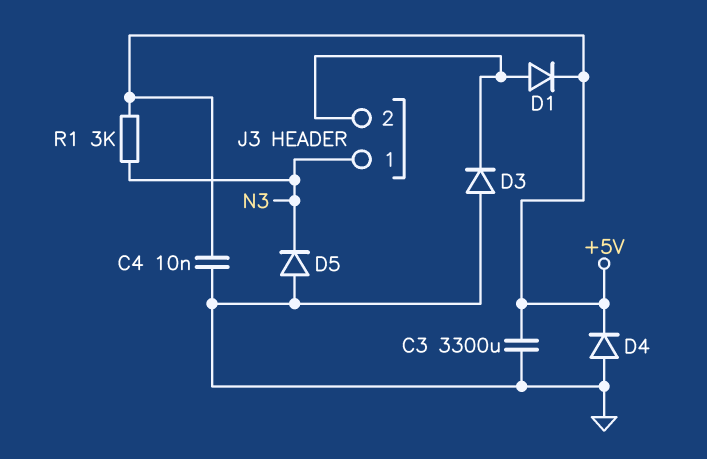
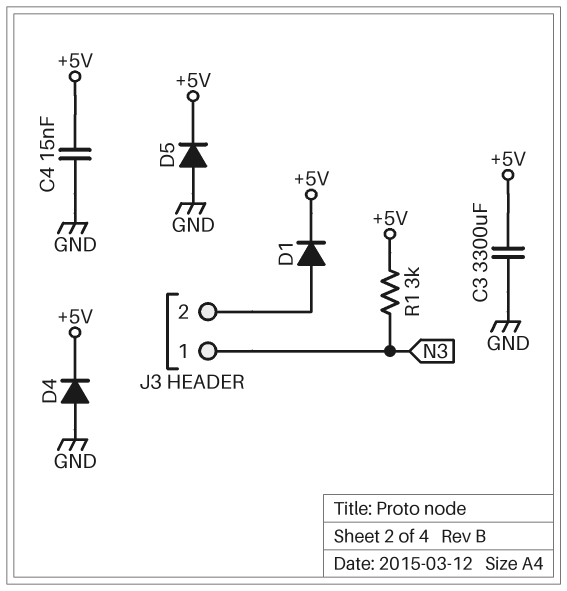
C4: 10nF (+5V, GND) -> 15nF (+5V, GND)
D3: diode (A GND, K J3/2) -> none
D5: diode (A GND, K N3) -> diode (A GND, K +5V)

